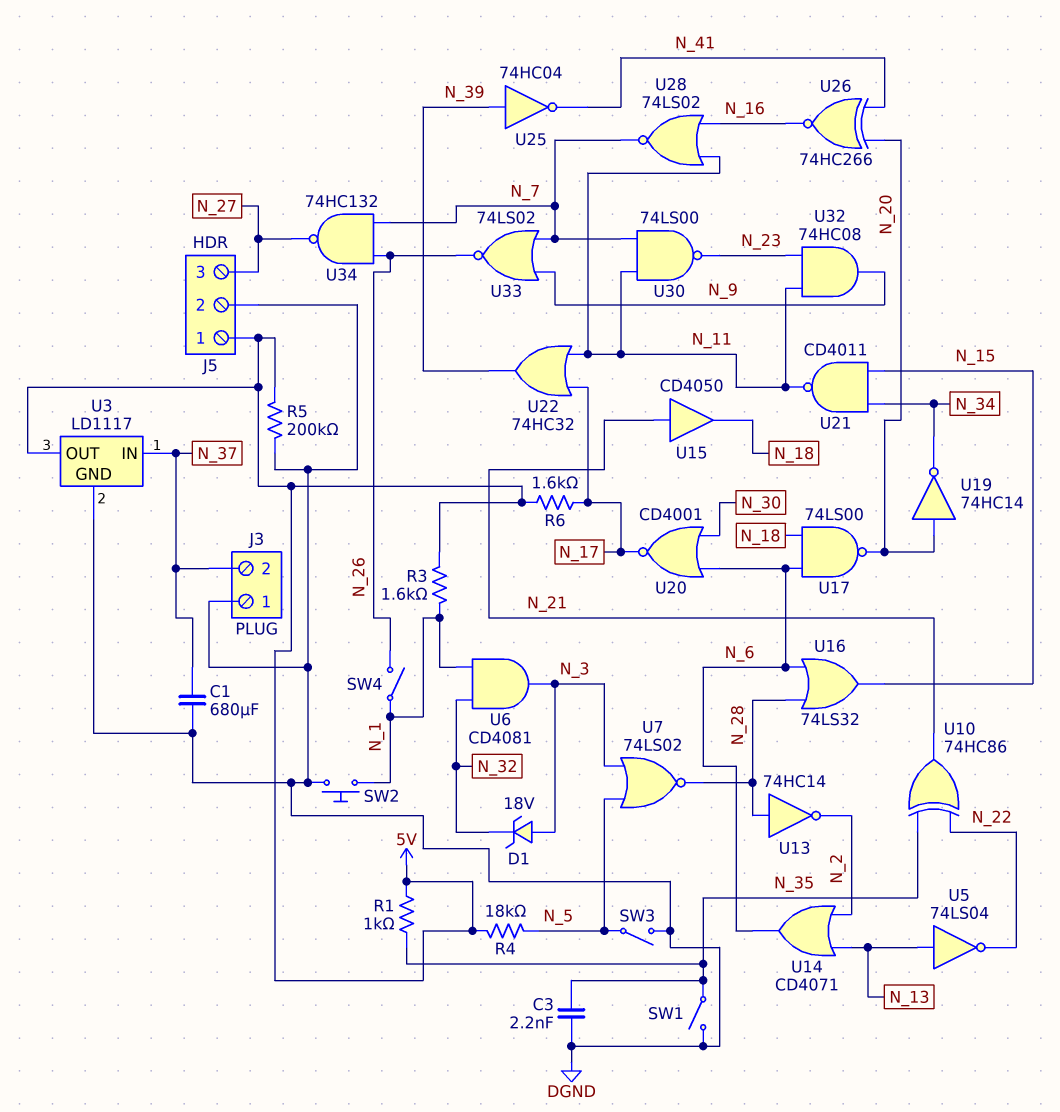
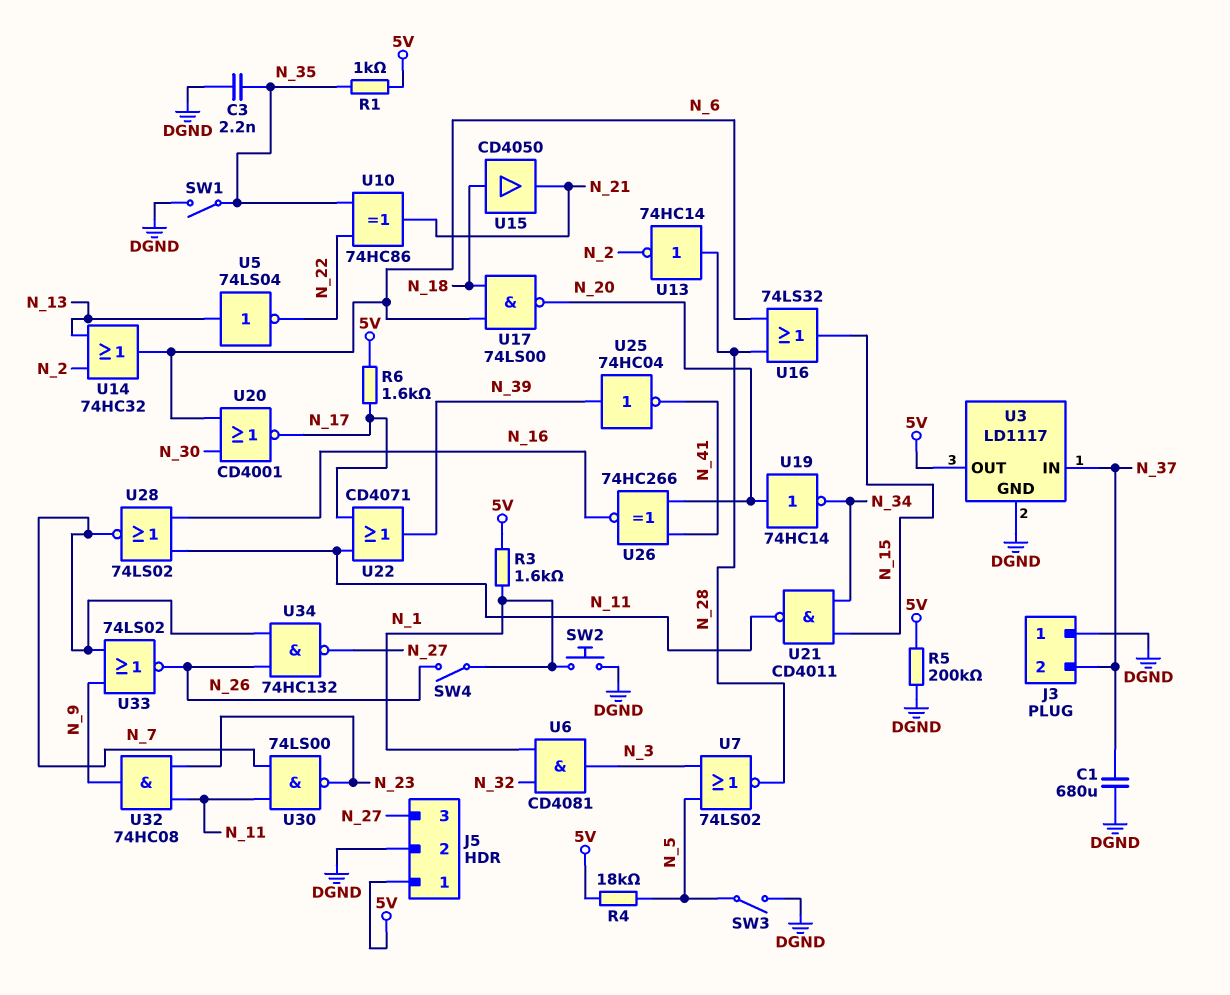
D1: zener 18V (A N_3, K N_32) -> none
U14: OR CD4071 (in N_2, in N_13, out N_6) -> OR 74HC32 (in N_2, in N_13, out N_6)
U15: buffer CD4050 (in N_21, out N_18) -> buffer CD4050 (in N_18, out N_21)
U22: OR 74HC32 (in N_11, in N_17, out N_39) -> OR CD4071 (in N_11, in N_17, out N_39)

